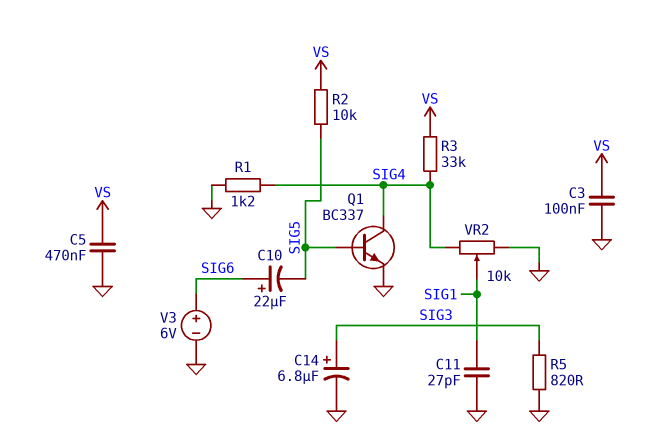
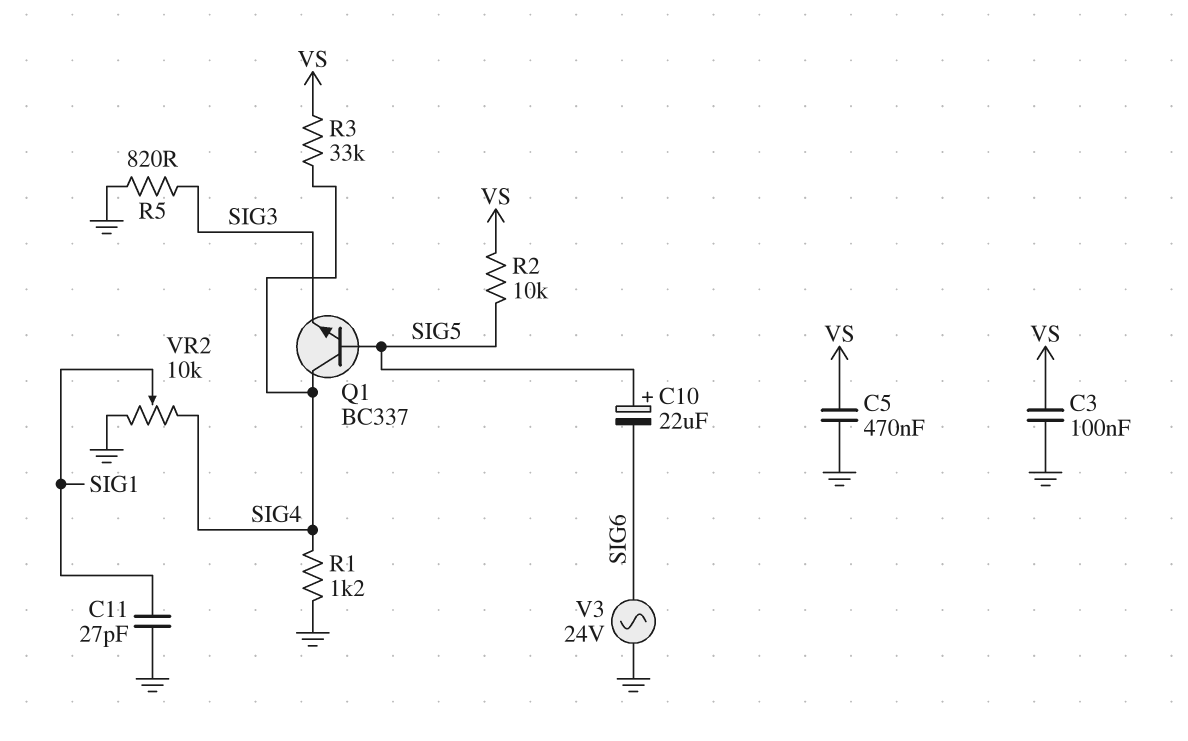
C10: 22uF (plus SIG6, minus SIG5) -> 22uF (plus SIG5, minus SIG6)
C14: 6.8uF (plus SIG3, minus GND) -> none
Q1: NPN BC337 (B SIG5, C SIG4, E GND) -> NPN BC337 (B SIG5, C SIG4, E SIG3)
V3: 6V (plus SIG6, minus GND) -> AC 24V (GND, SIG6)

